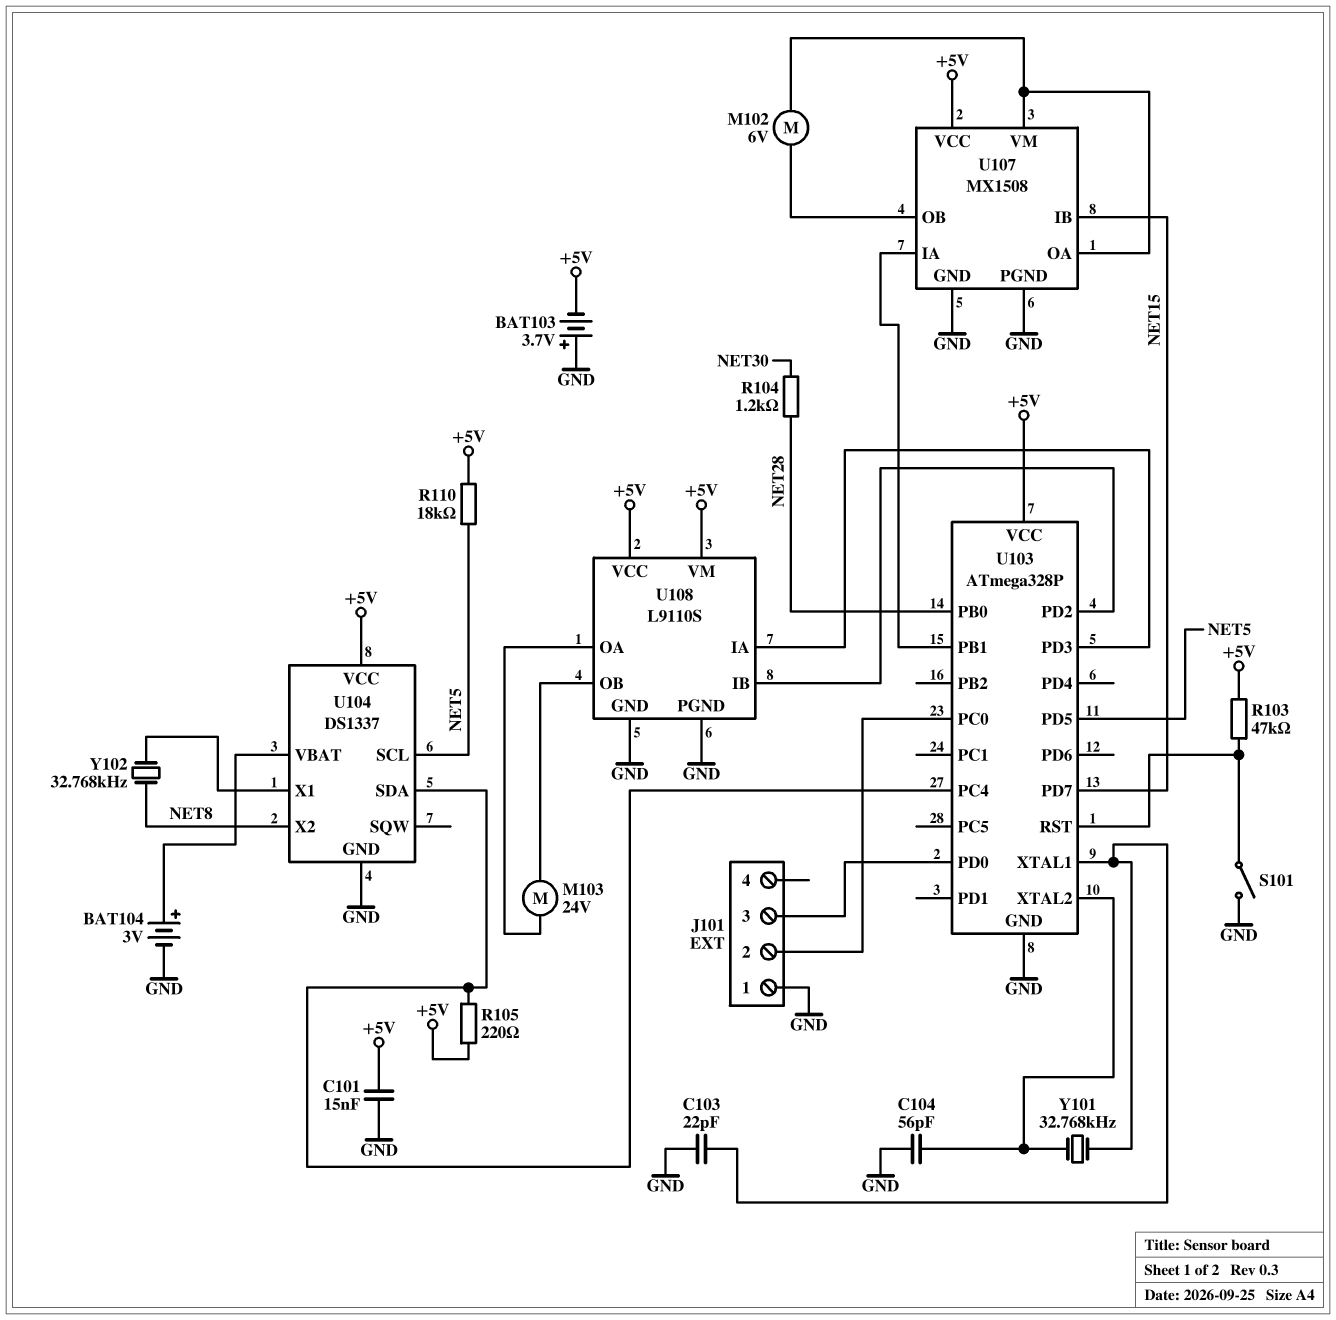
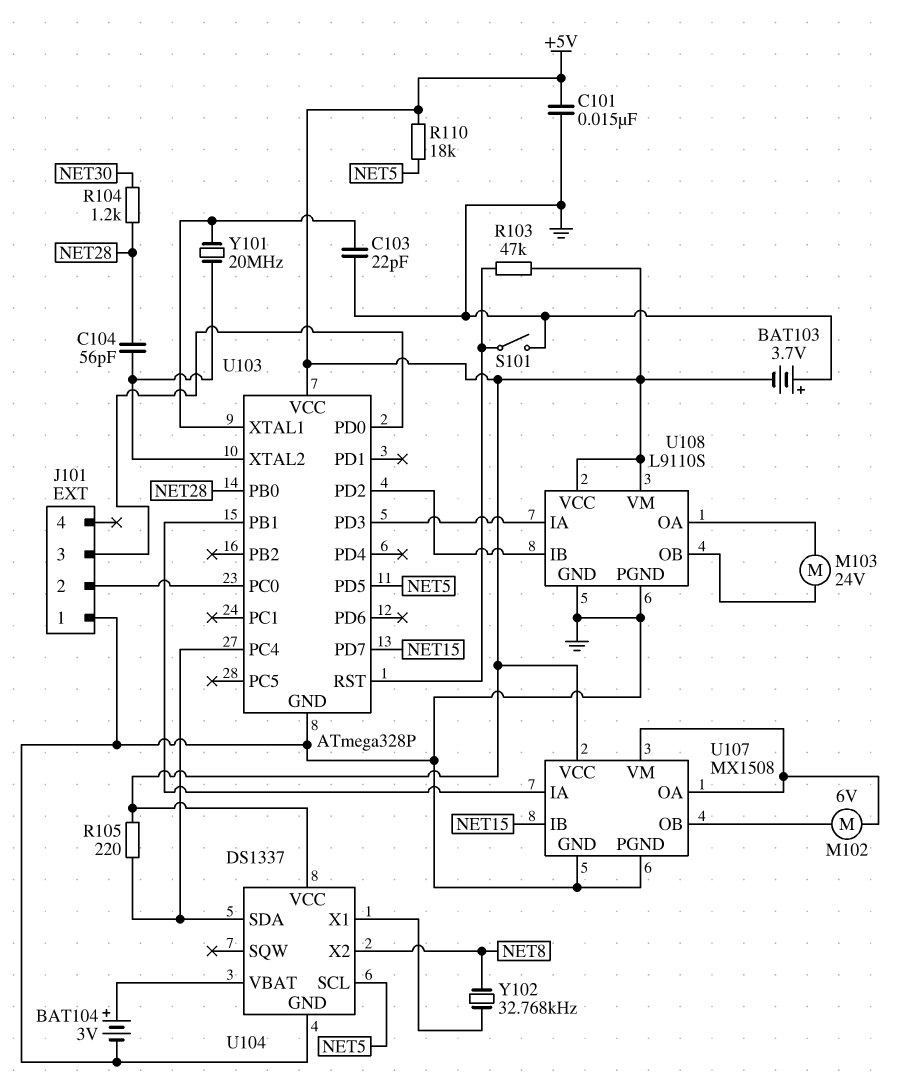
C104: 56pF (GND, U103/XTAL2) -> 56pF (NET28, U103/XTAL2)
Y101: 32.768kHz (U103/XTAL1, U103/XTAL2) -> 20MHz (U103/XTAL1, U103/XTAL2)

